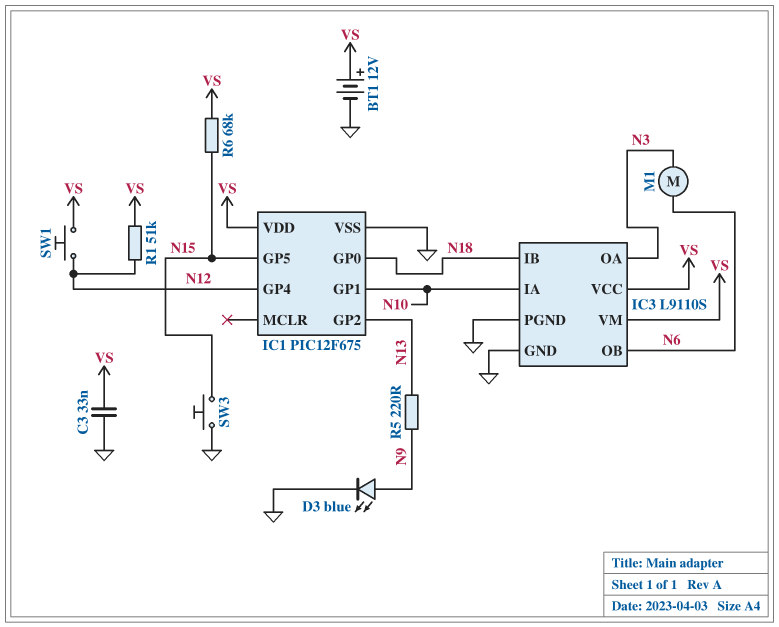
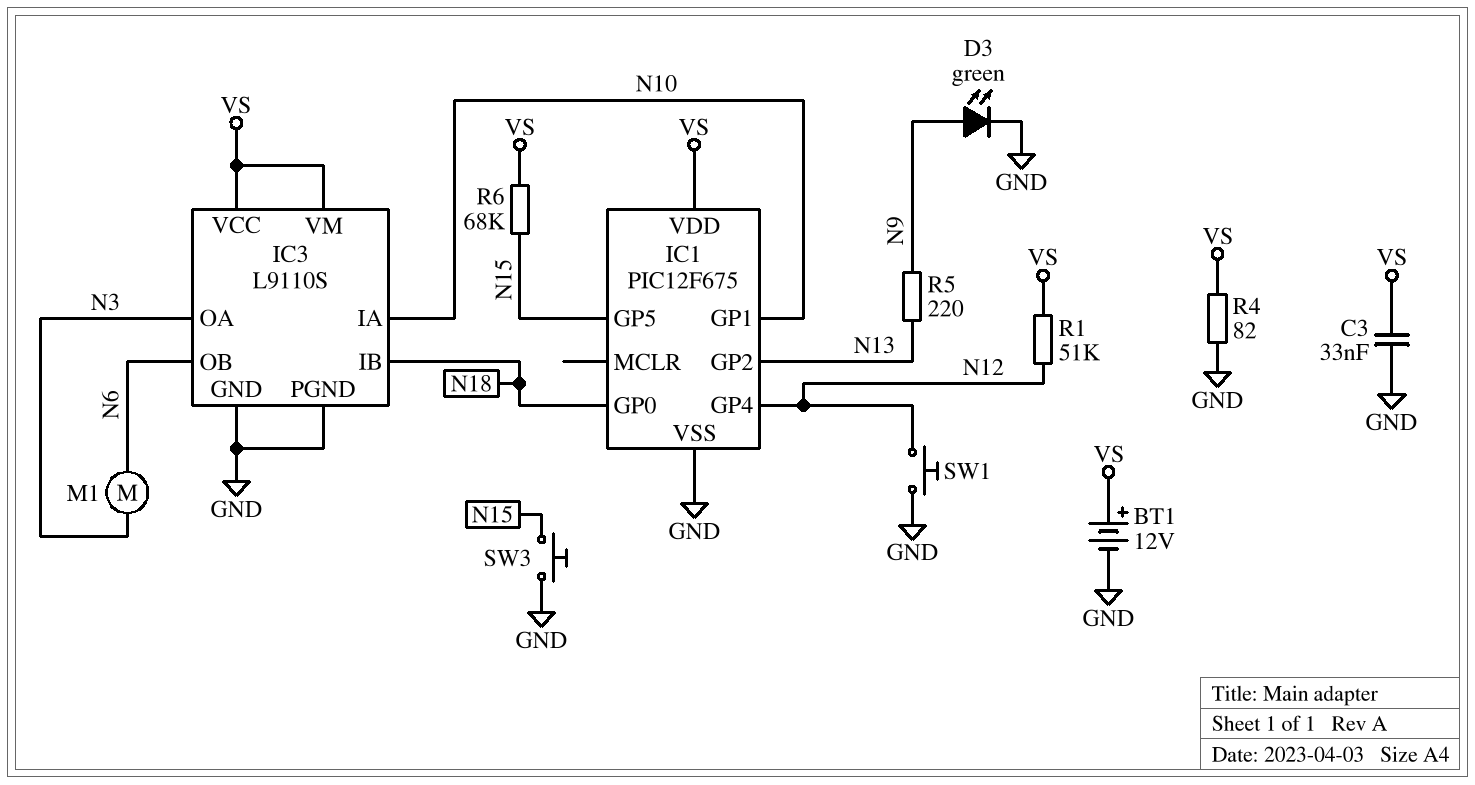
D3: LED blue (A N9, K GND) -> LED green (A N9, K GND)
R4: none -> 82 (GND, VS)
SW1: button (N12, VS) -> button (GND, N12)

